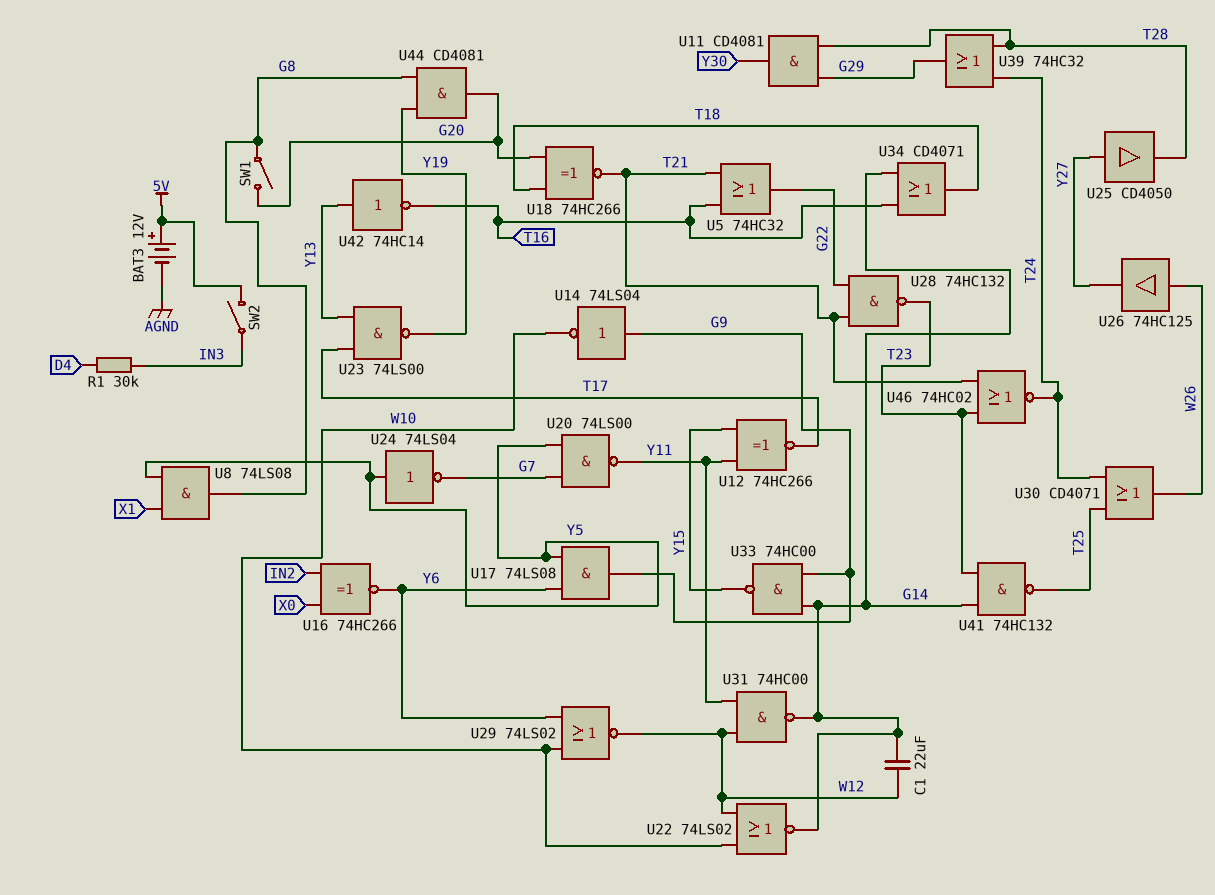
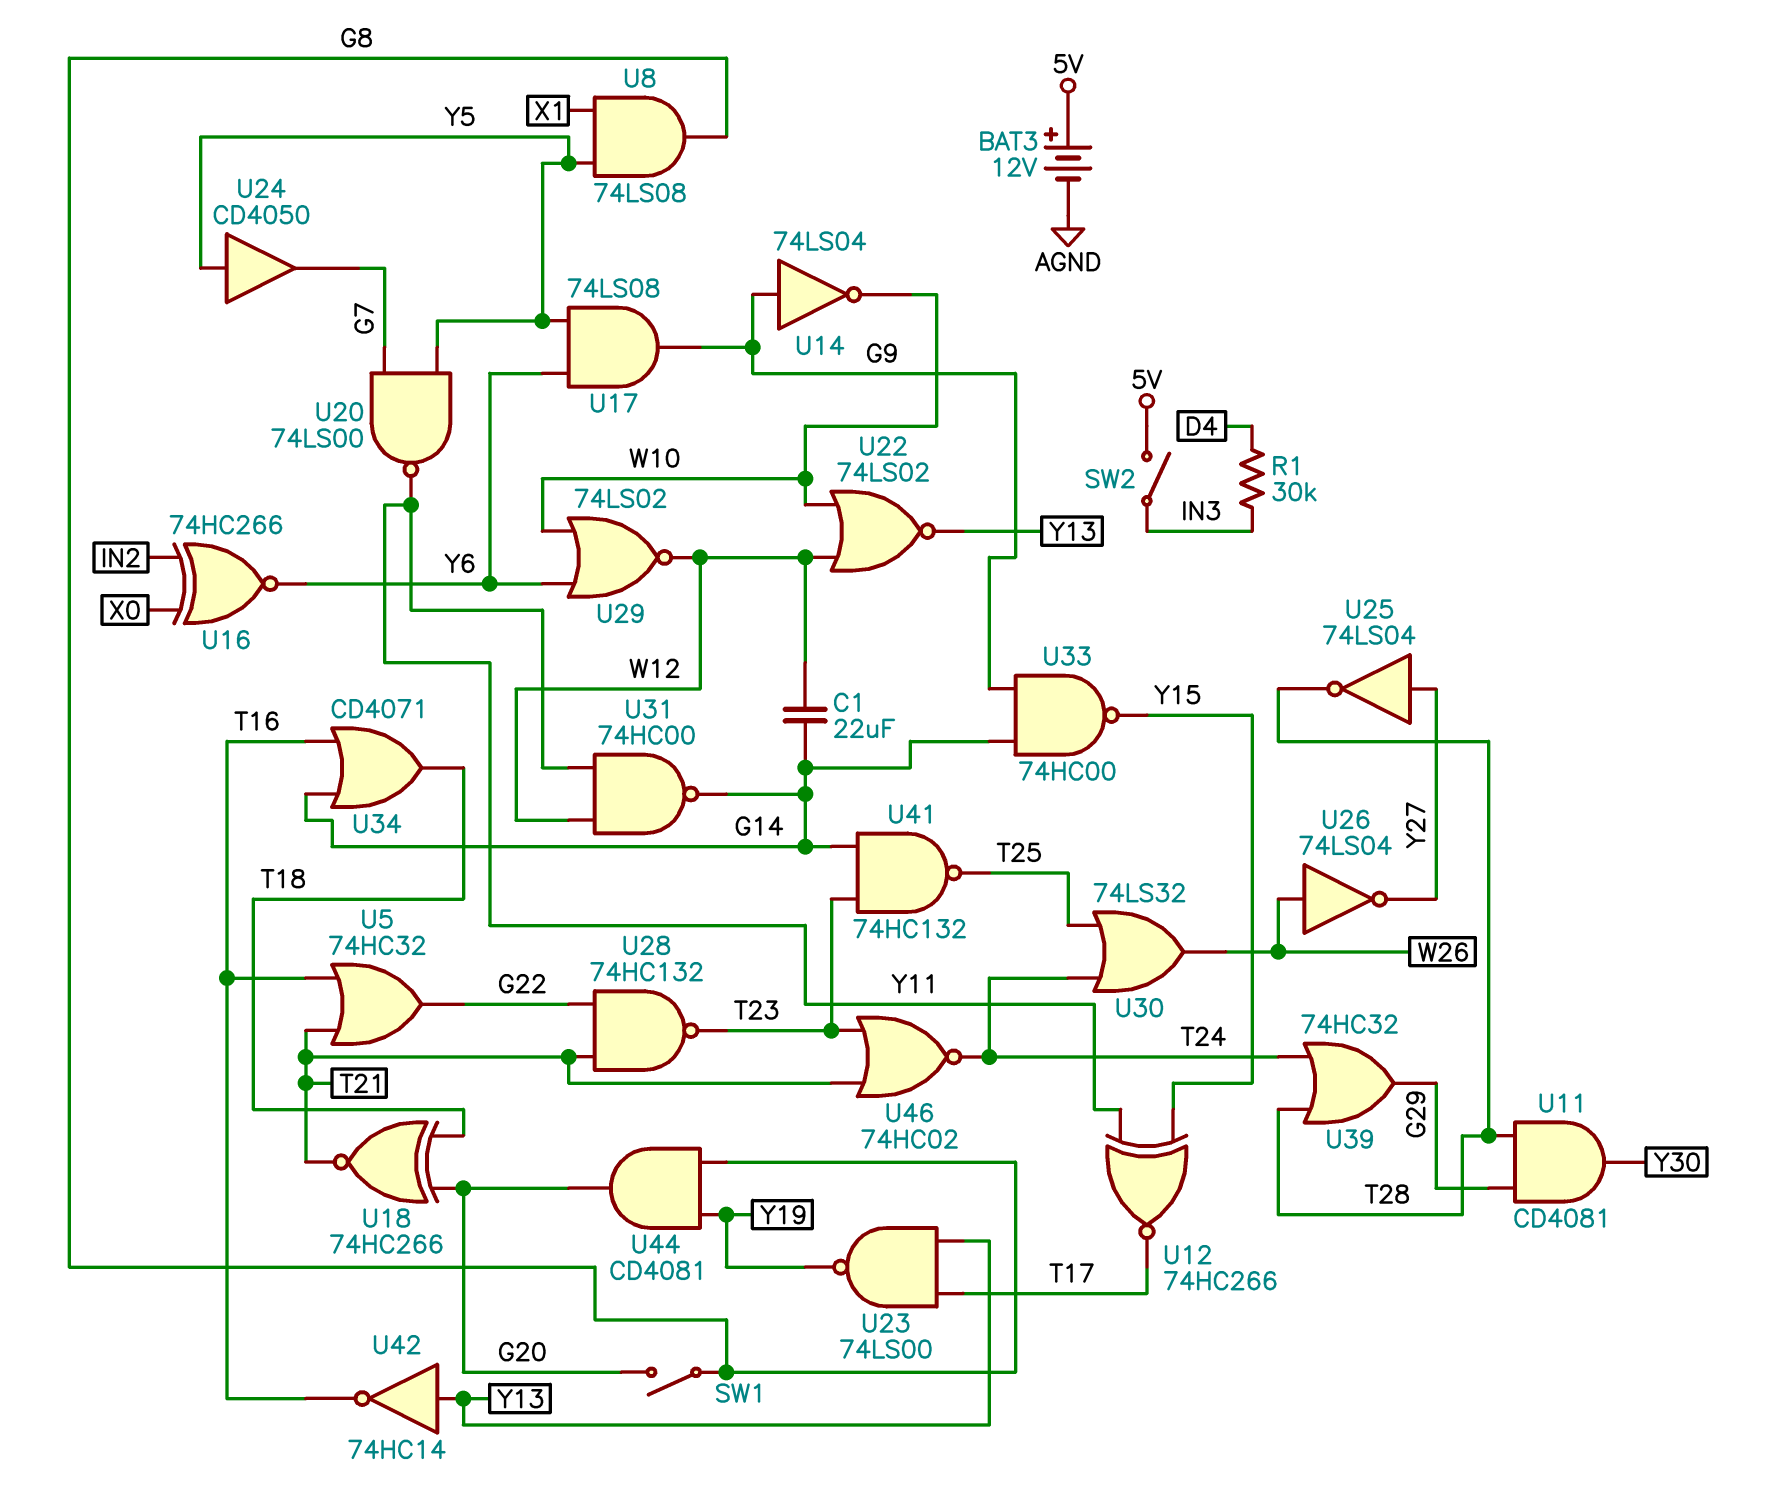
U22: NOR 74LS02 (in W10, in W12, out G14) -> NOR 74LS02 (in W10, in W12, out Y13)
U24: NOT 74LS04 (in Y5, out G7) -> buffer CD4050 (in Y5, out G7)
U25: buffer CD4050 (in Y27, out T28) -> NOT 74LS04 (in Y27, out T28)
U26: buffer 74HC125 (in W26, out Y27) -> NOT 74LS04 (in W26, out Y27)
U30: OR CD4071 (in T24, in T25, out W26) -> OR 74LS32 (in T24, in T25, out W26)

